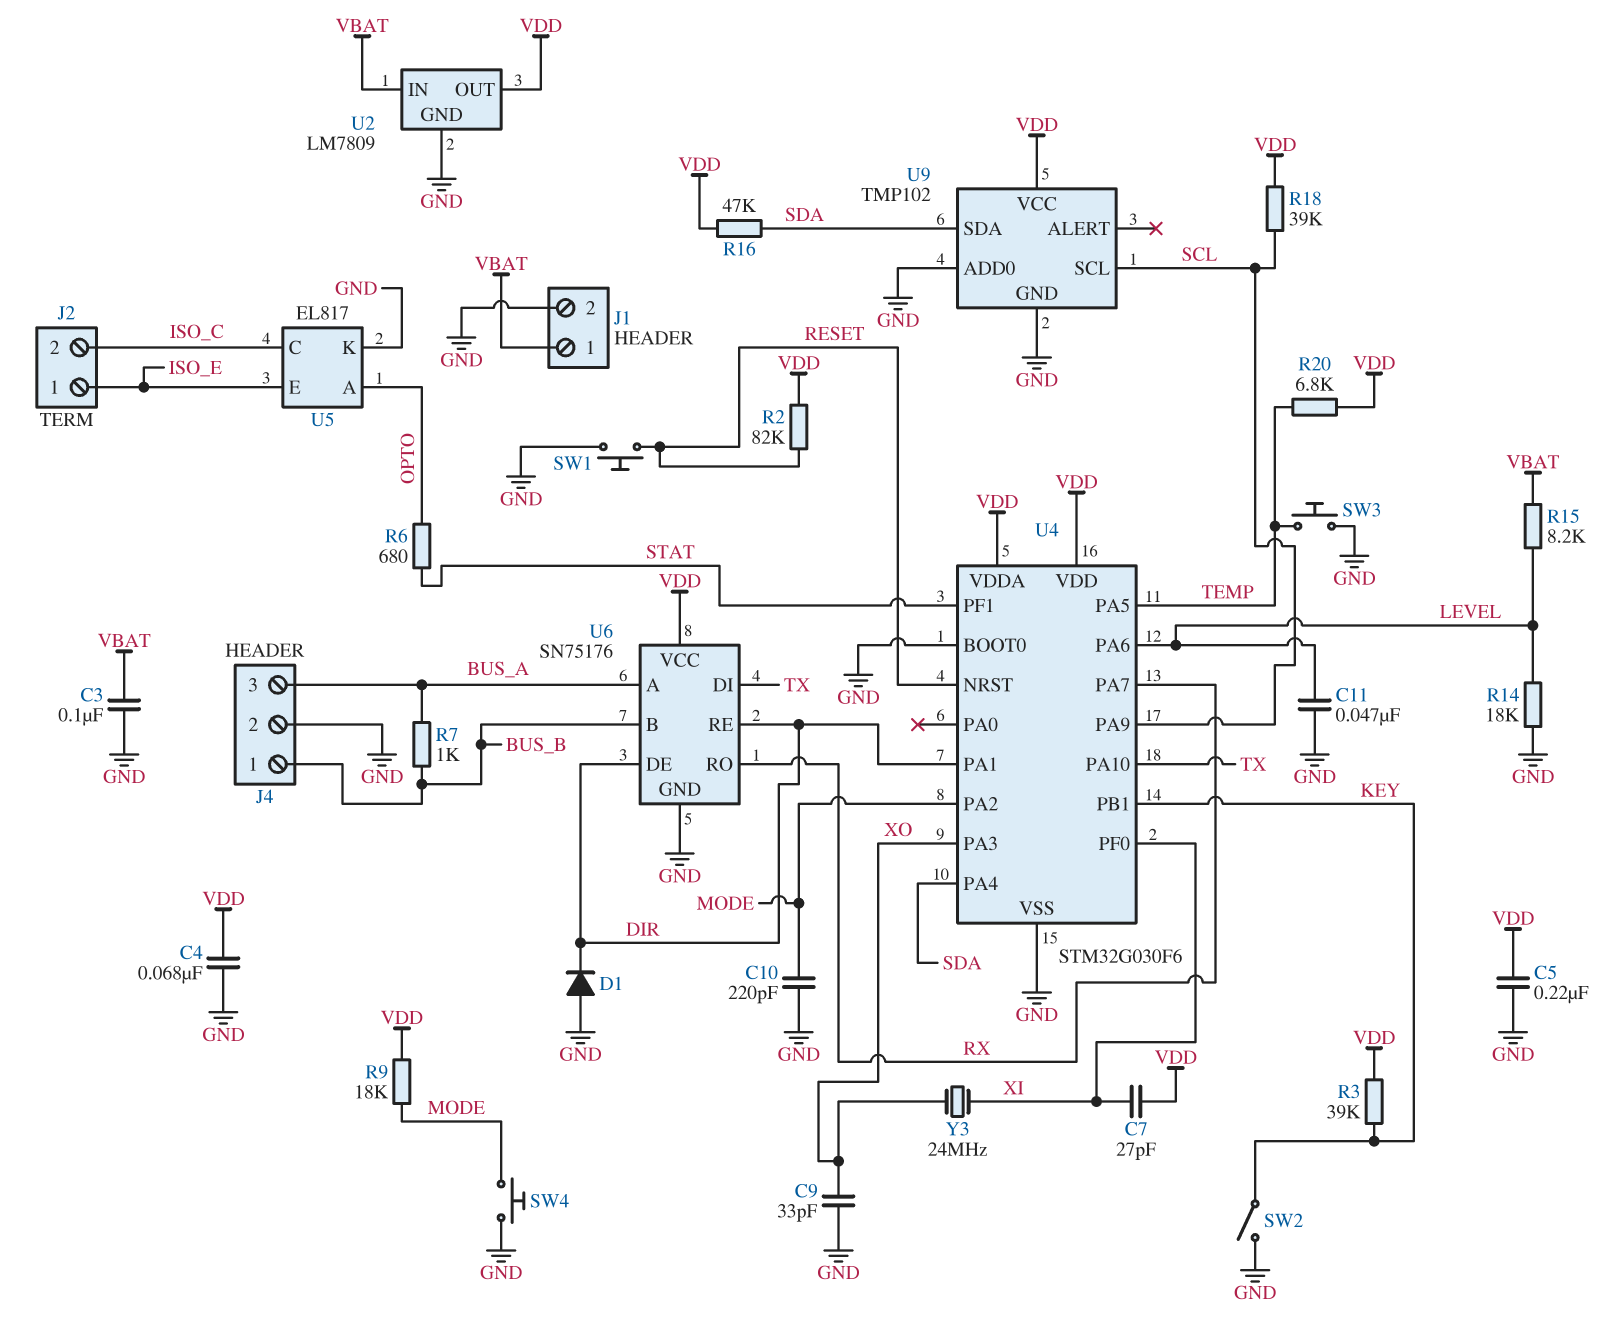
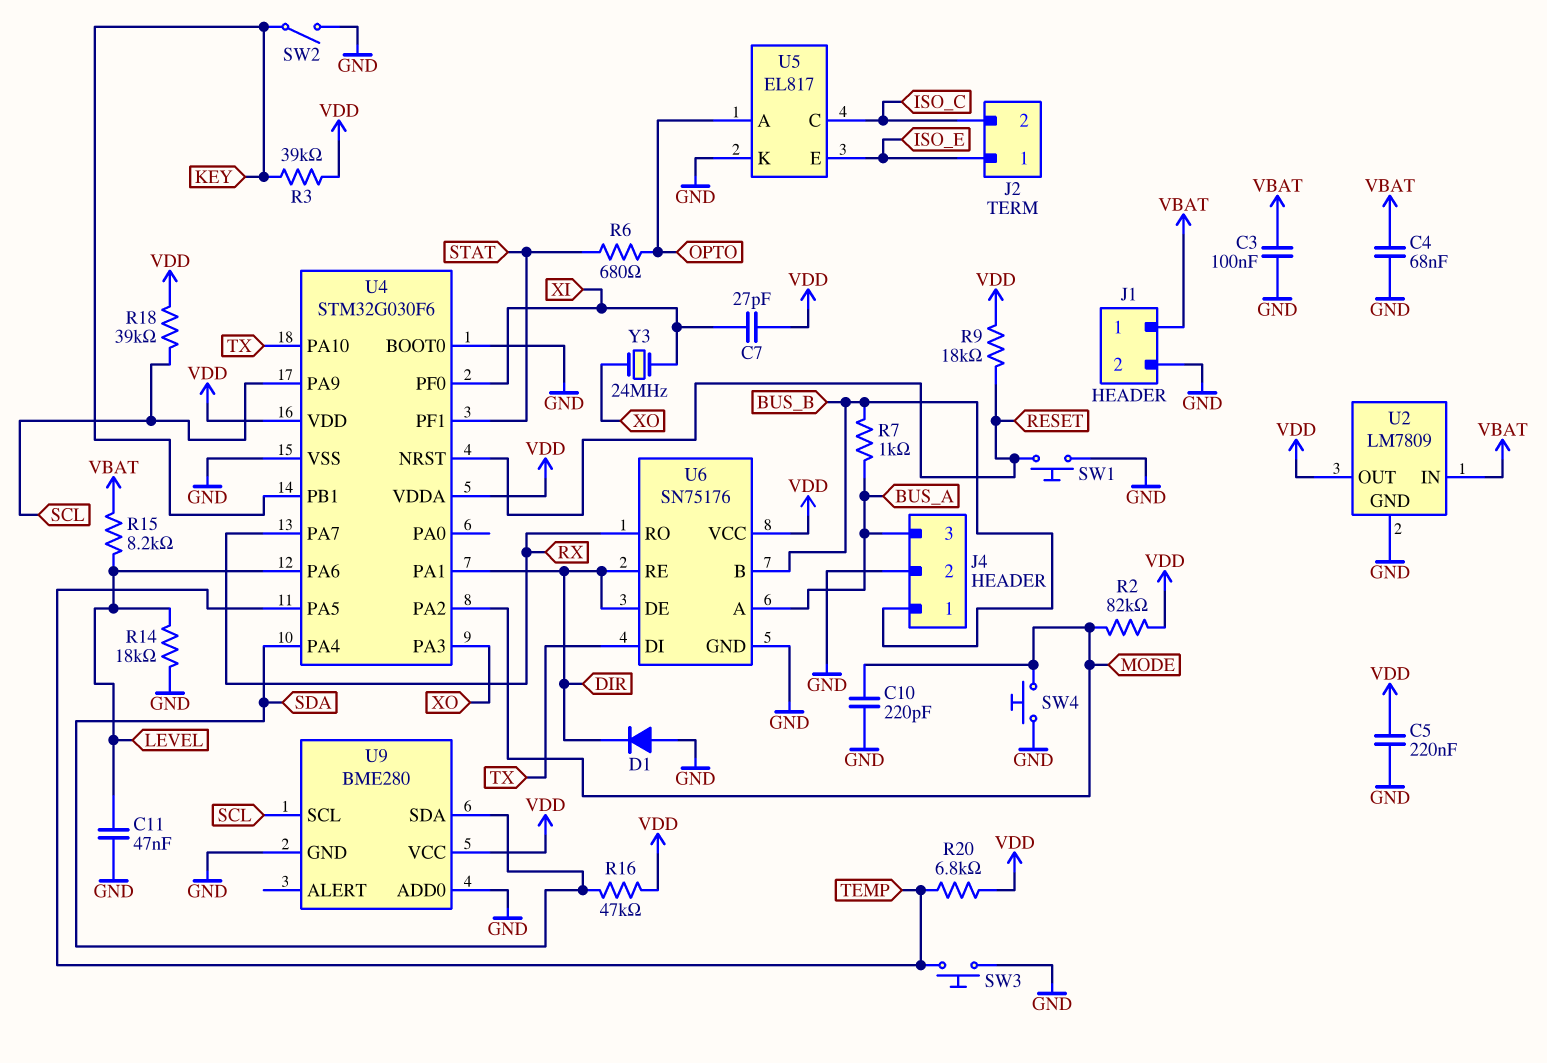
C4: 68nF (GND, VDD) -> 68nF (GND, VBAT)
C9: 33pF (GND, XO) -> none
R2: 82k (RESET, VDD) -> 82k (MODE, VDD)
R9: 18k (MODE, VDD) -> 18k (RESET, VDD)
U9: TMP102 -> BME280

